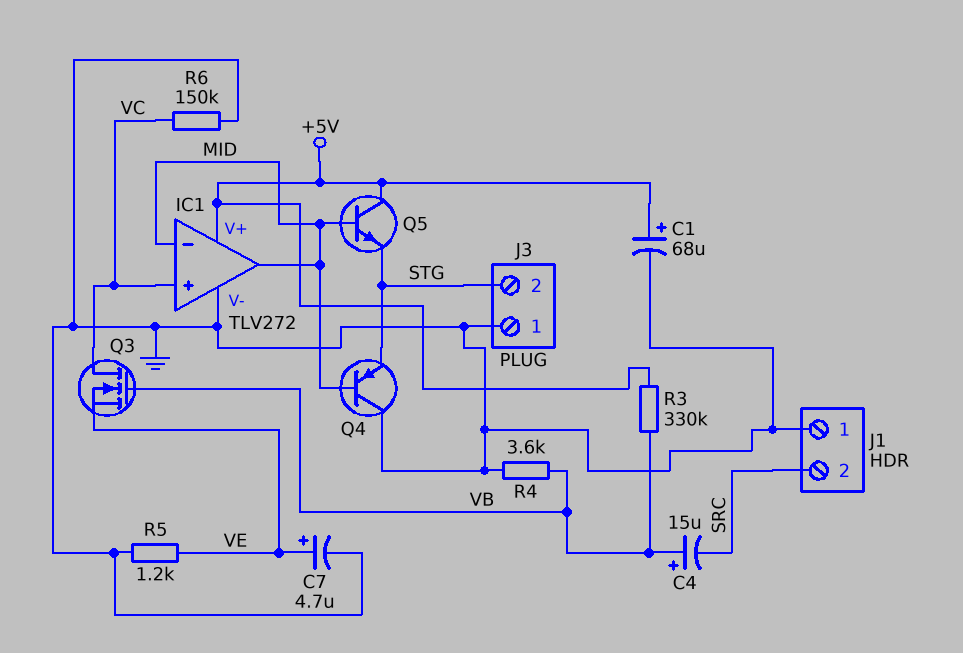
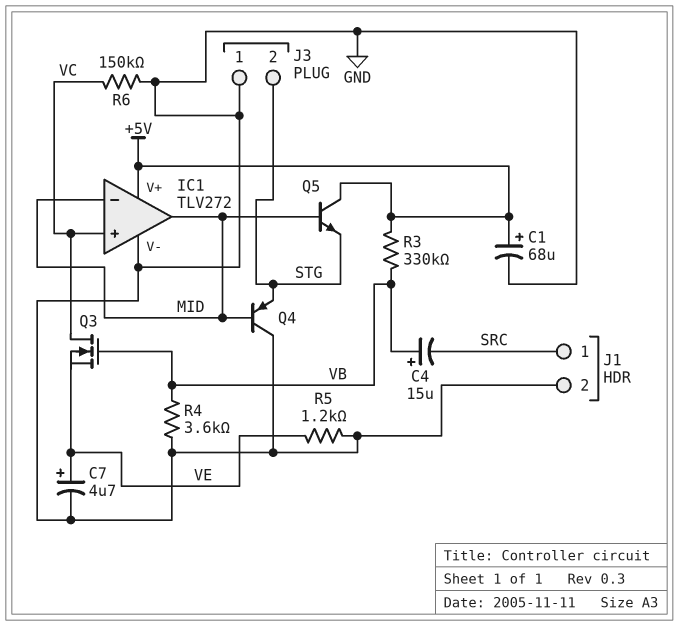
J1 pin 1: GND -> SRC
J1 pin 2: SRC -> GND

